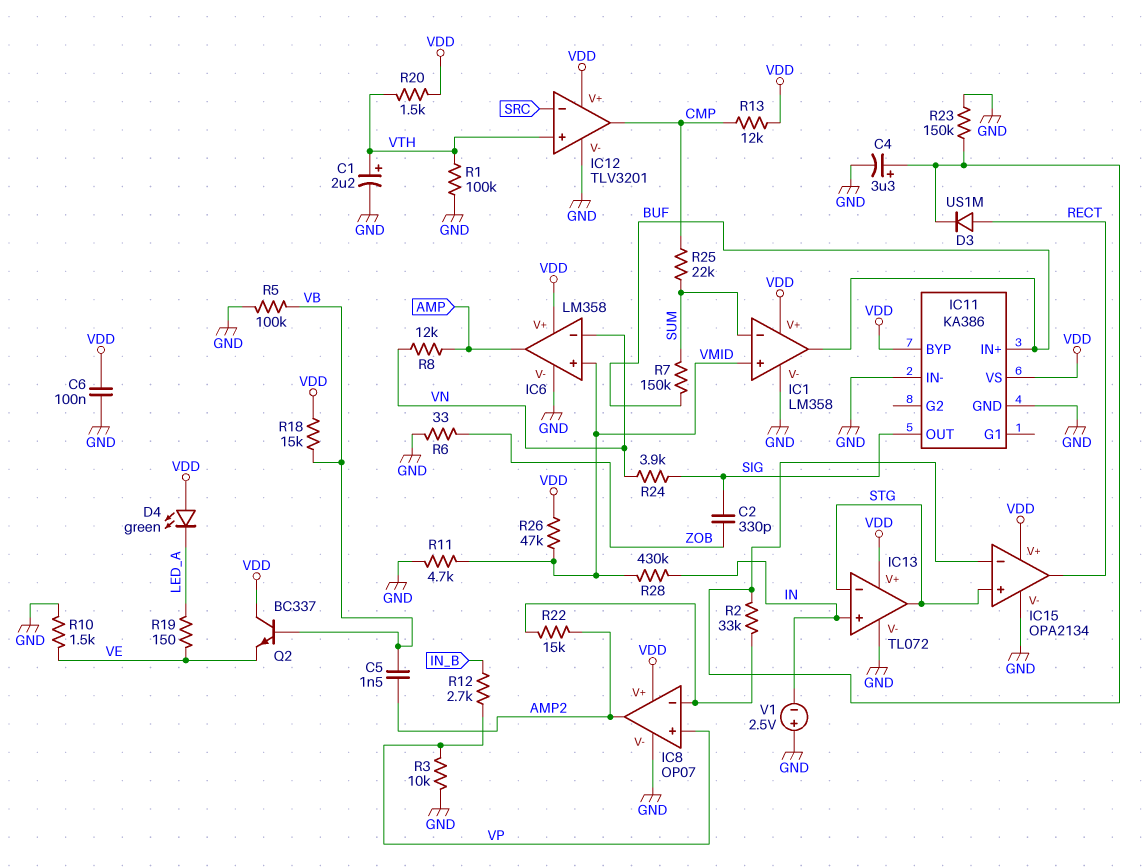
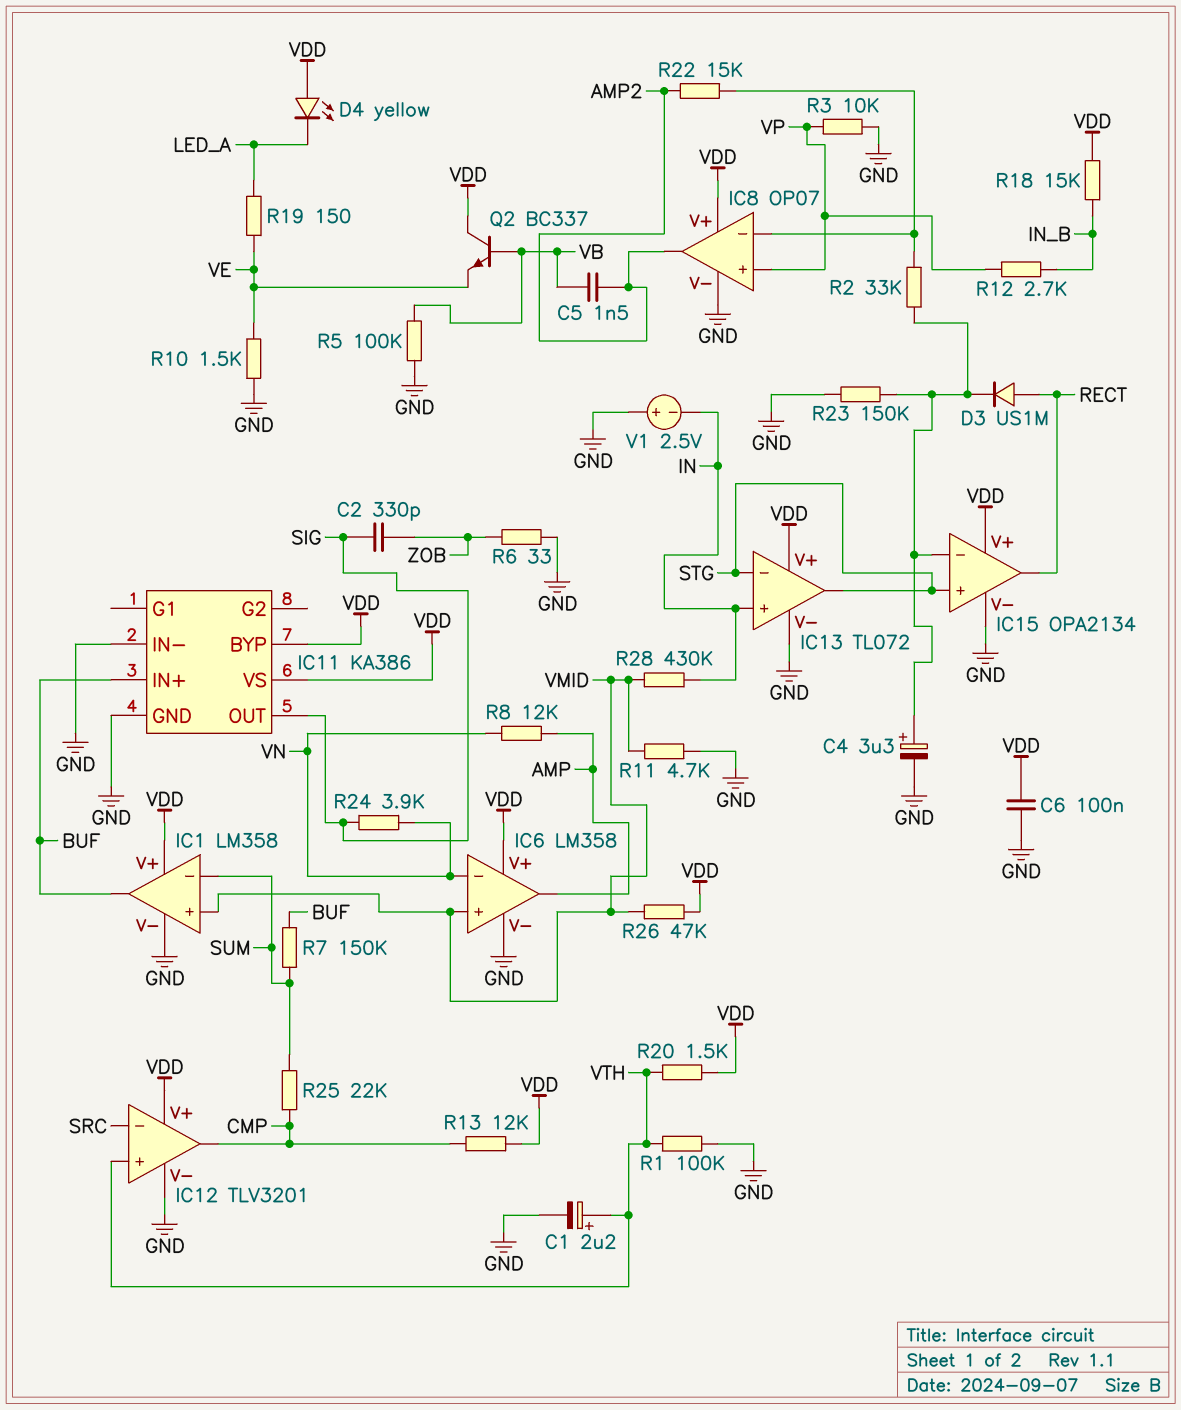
D4: LED green (A VDD, K LED_A) -> LED yellow (A VDD, K LED_A)
R18: 15k (VB, VDD) -> 15k (IN_B, VDD)

